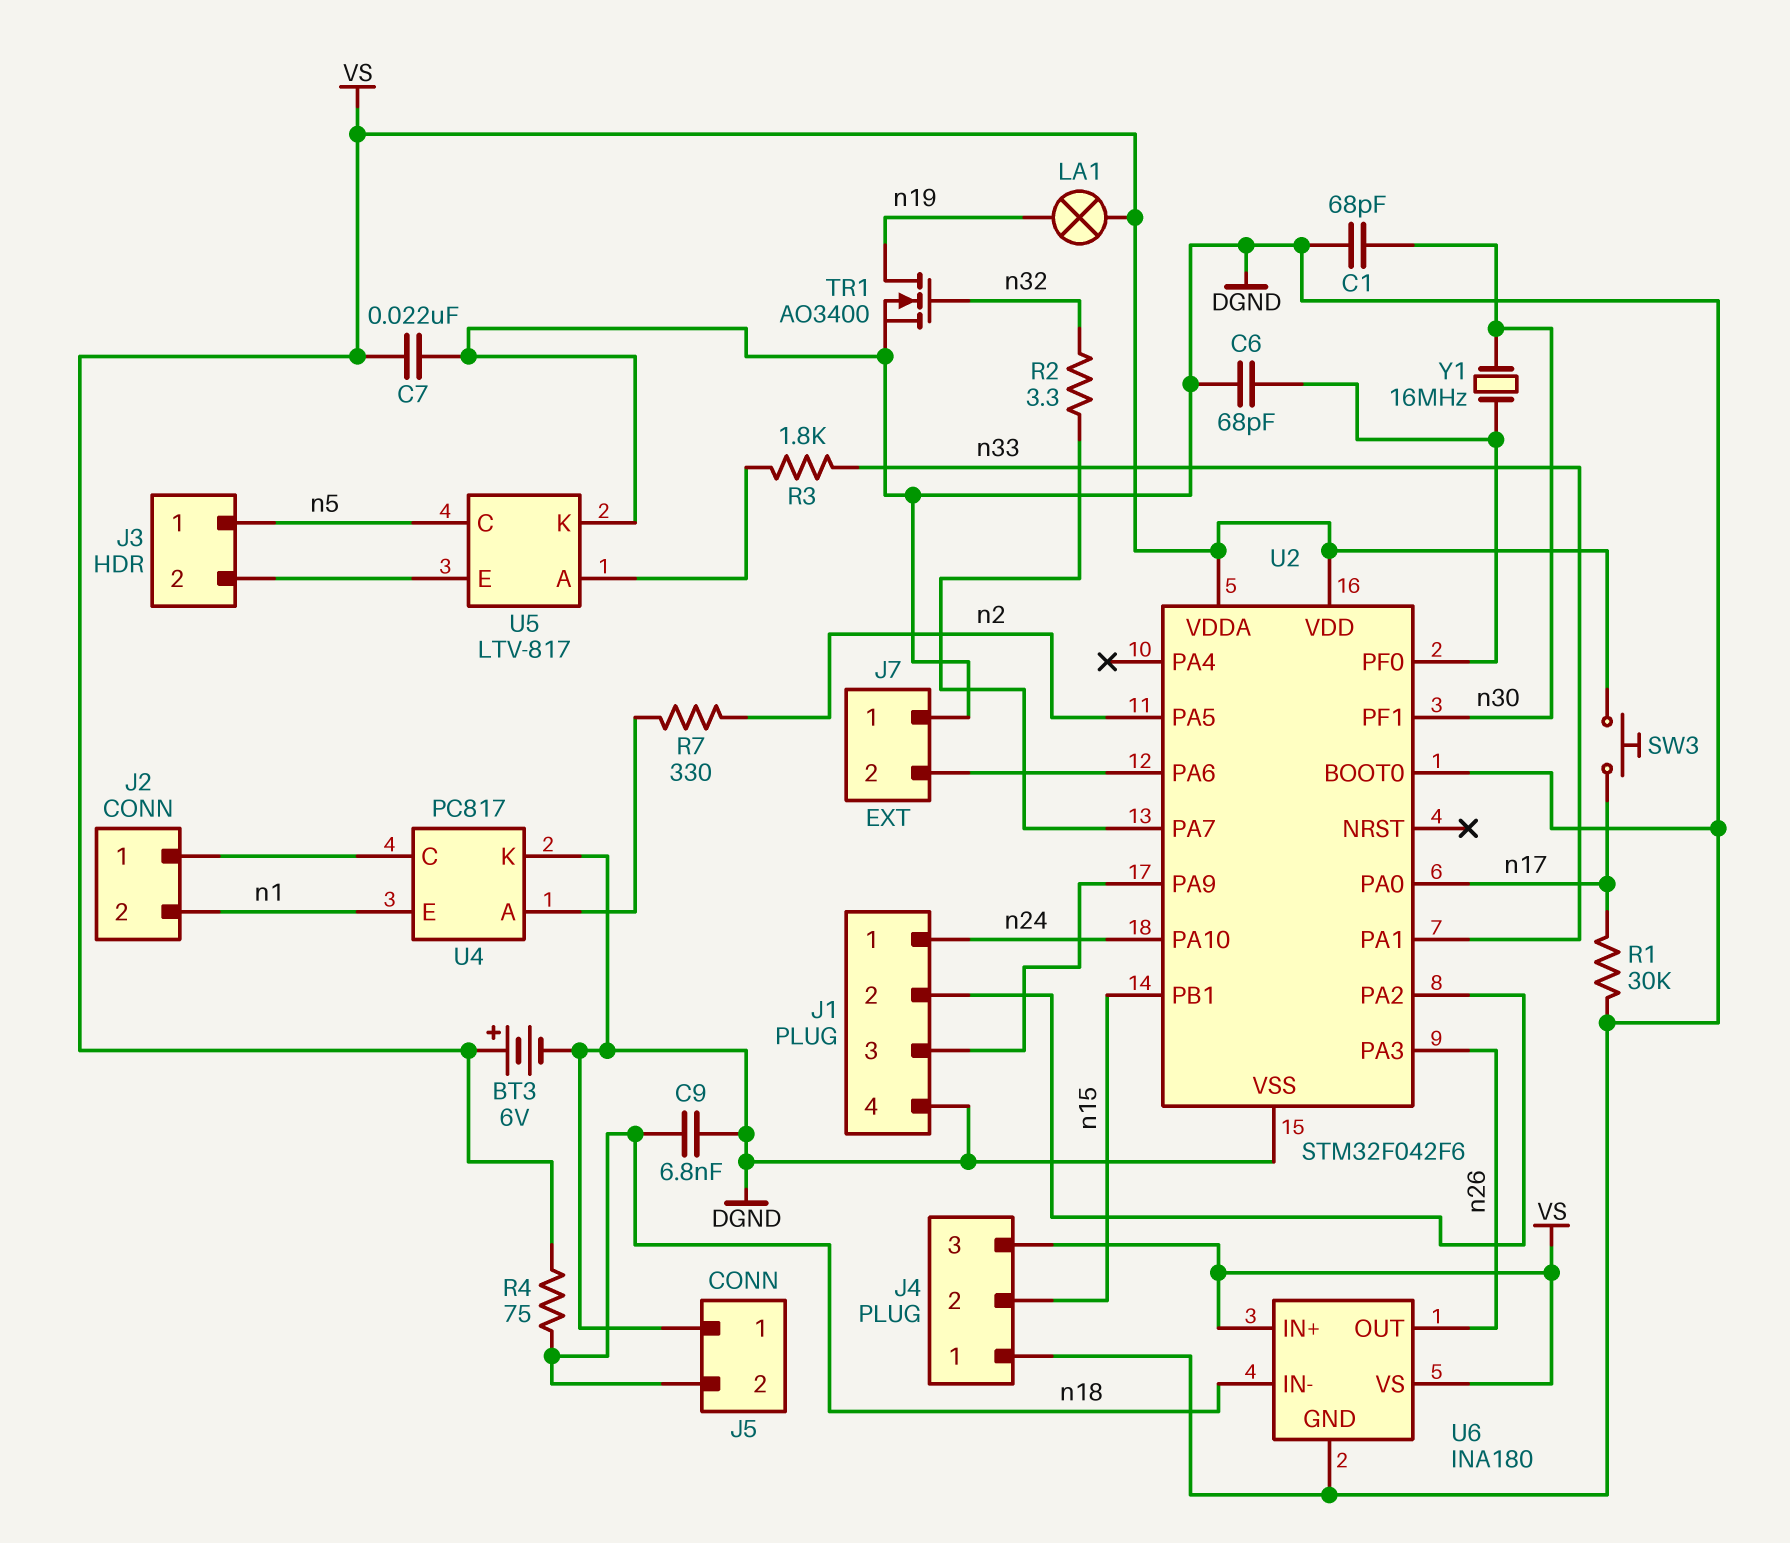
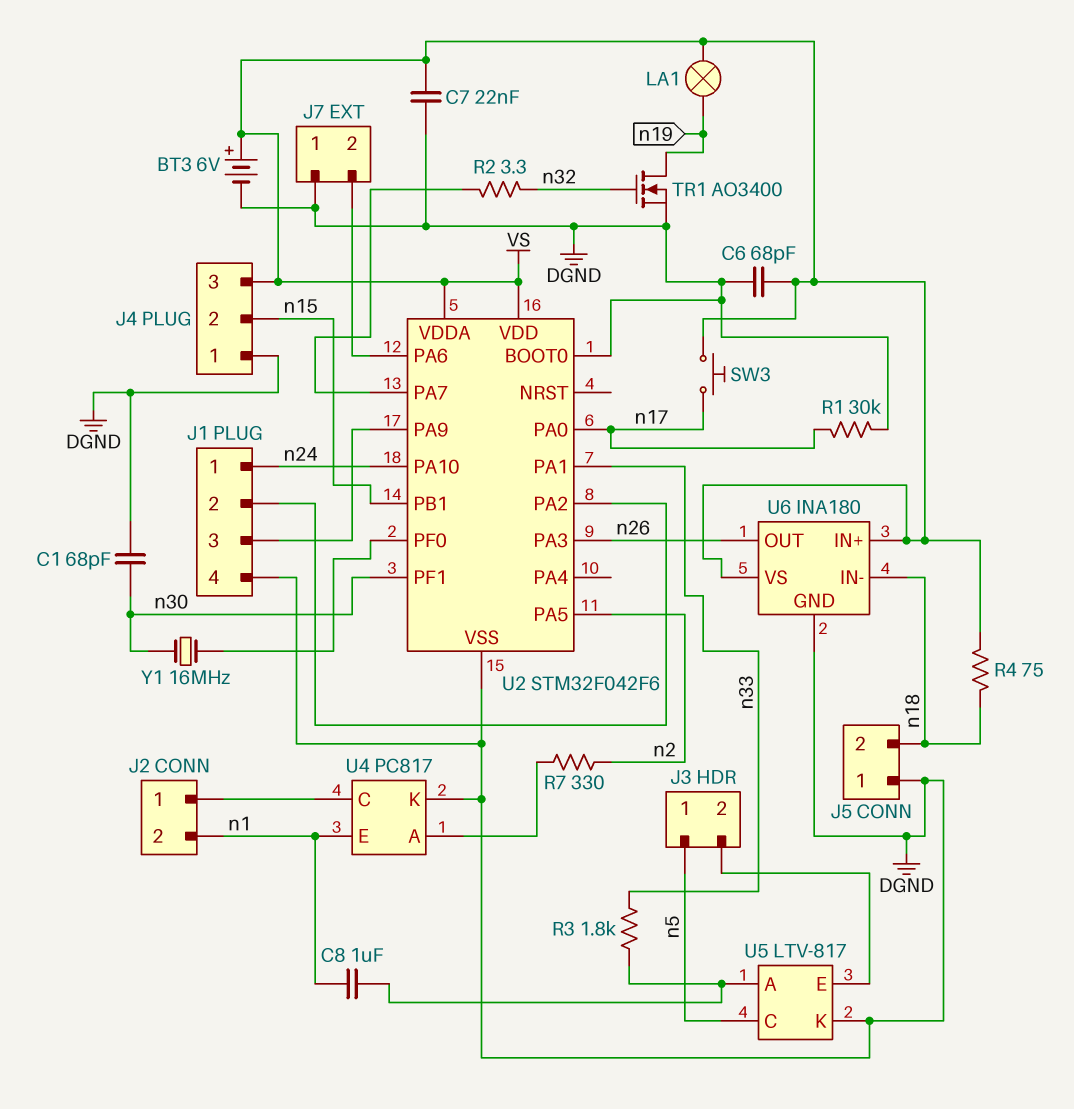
C6: 68pF (DGND, U2/PF0) -> 68pF (DGND, VS)
C8: none -> 1uF (U5/A, n1)
C9: 6.8nF (DGND, n18) -> none

